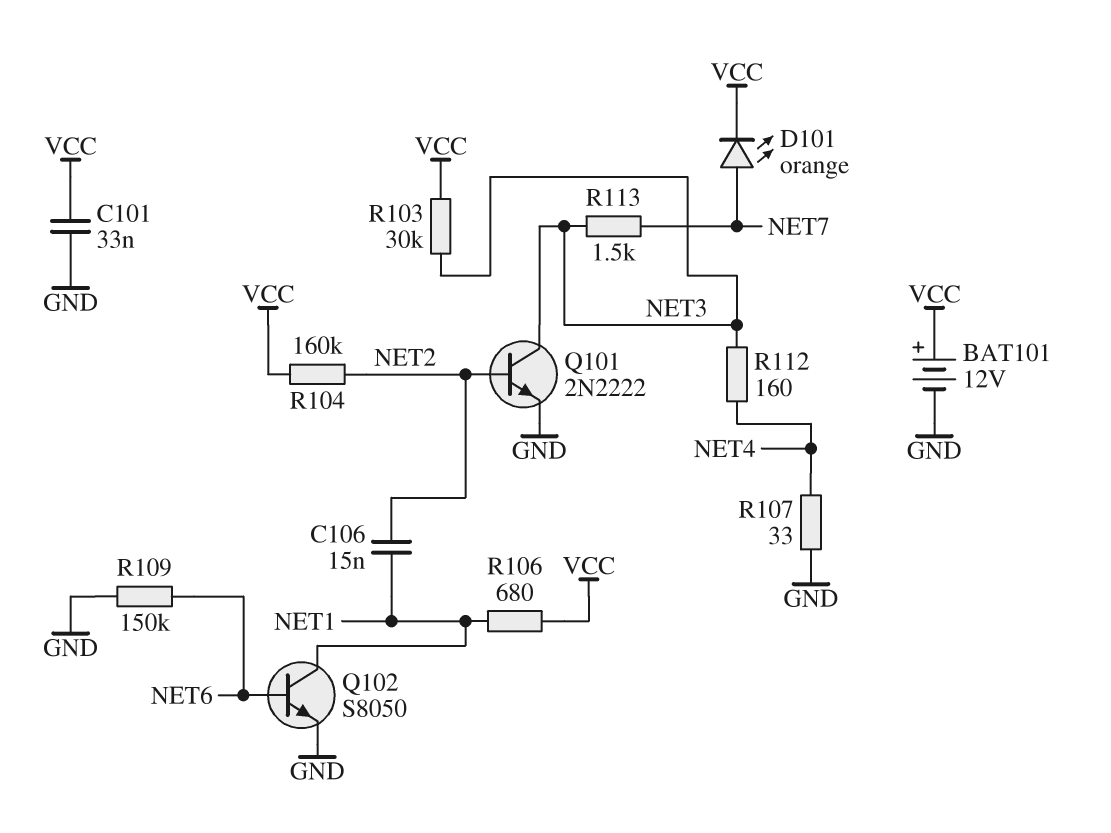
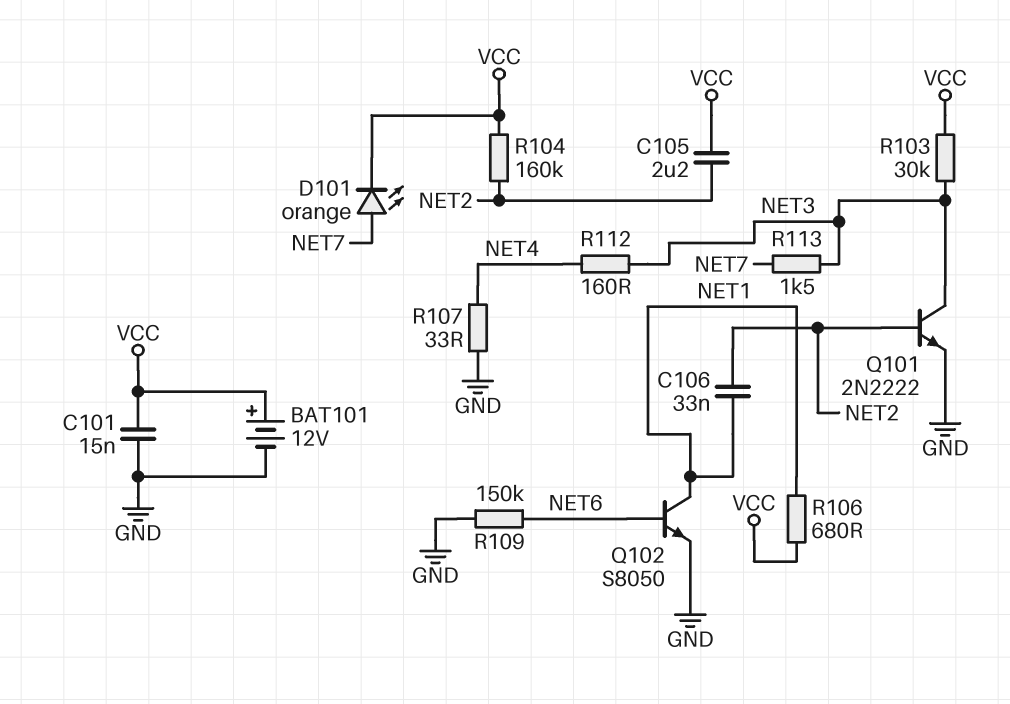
C101: 33nF (GND, VCC) -> 15nF (GND, VCC)
C105: none -> 2.2uF (NET2, VCC)
C106: 15nF (NET1, NET2) -> 33nF (NET1, NET2)

